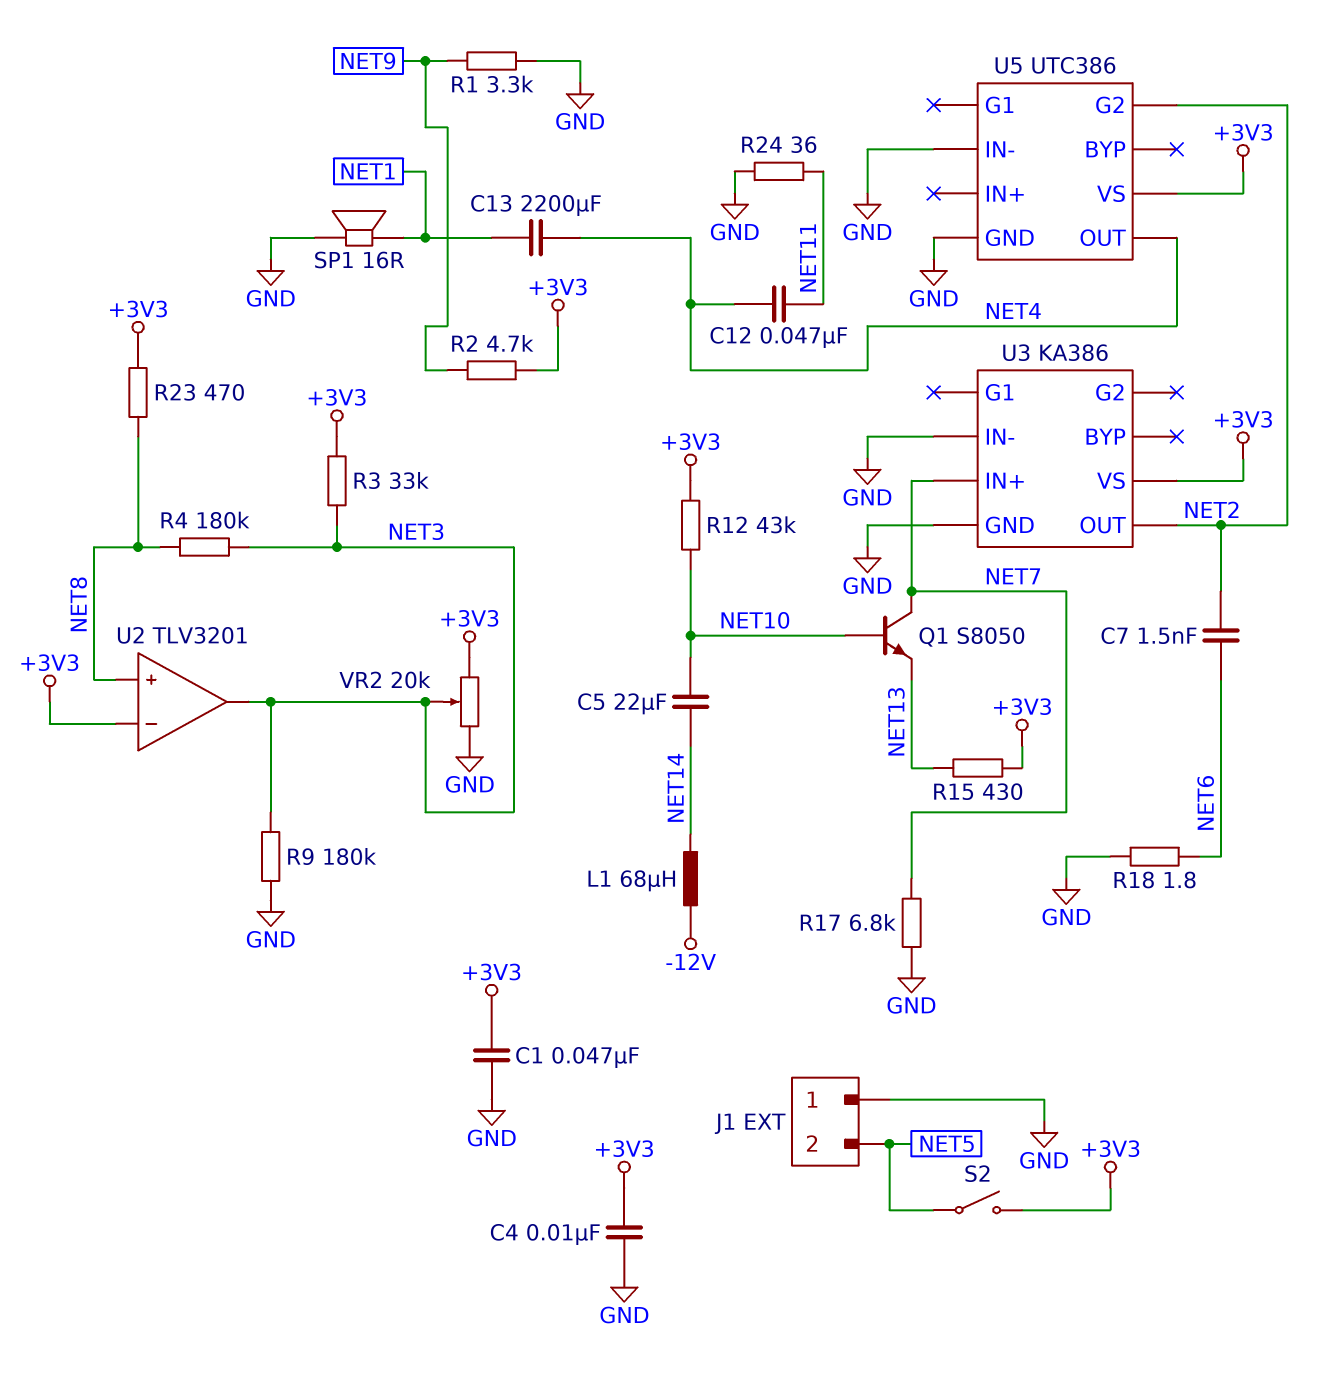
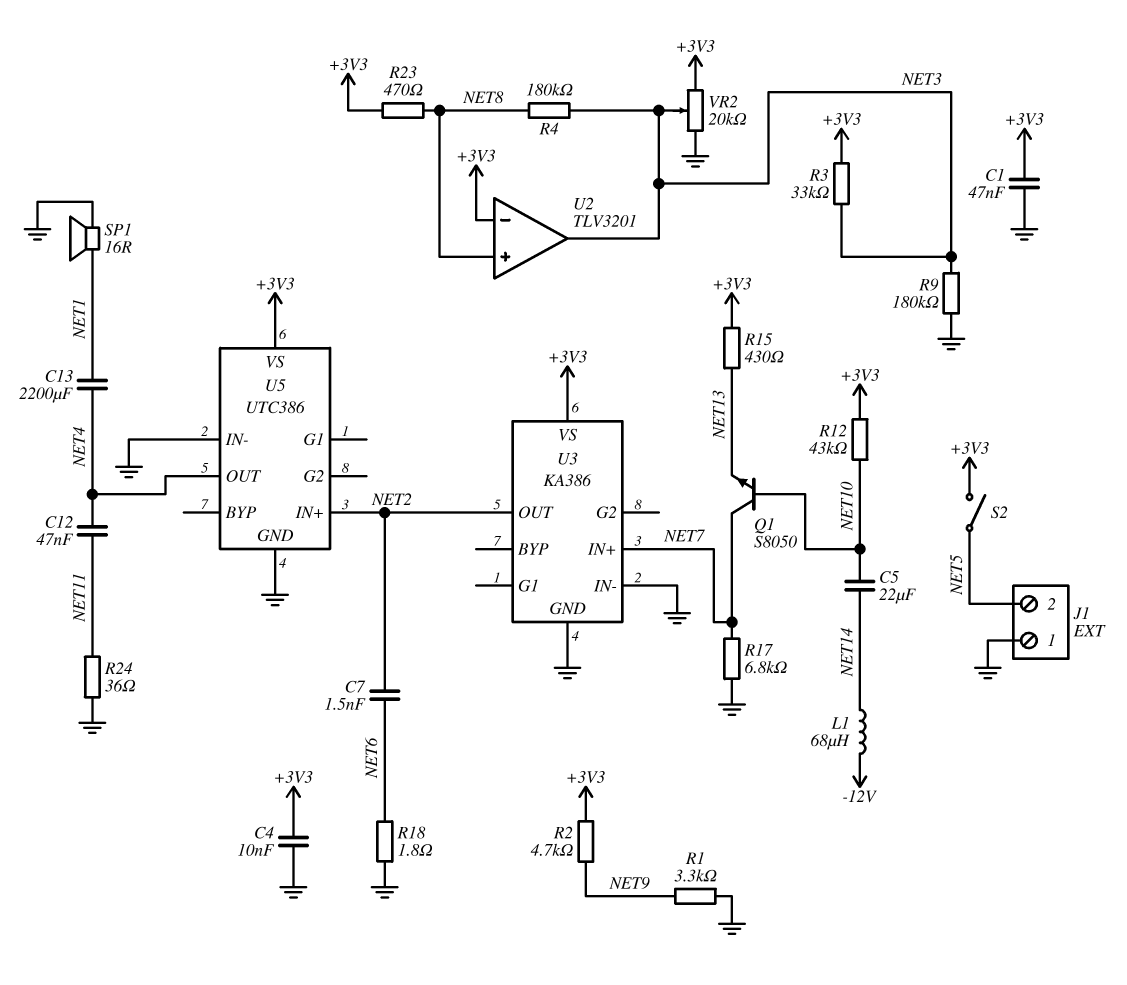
U5 pin G2: NET2 -> none
U5 pin IN+: none -> NET2

